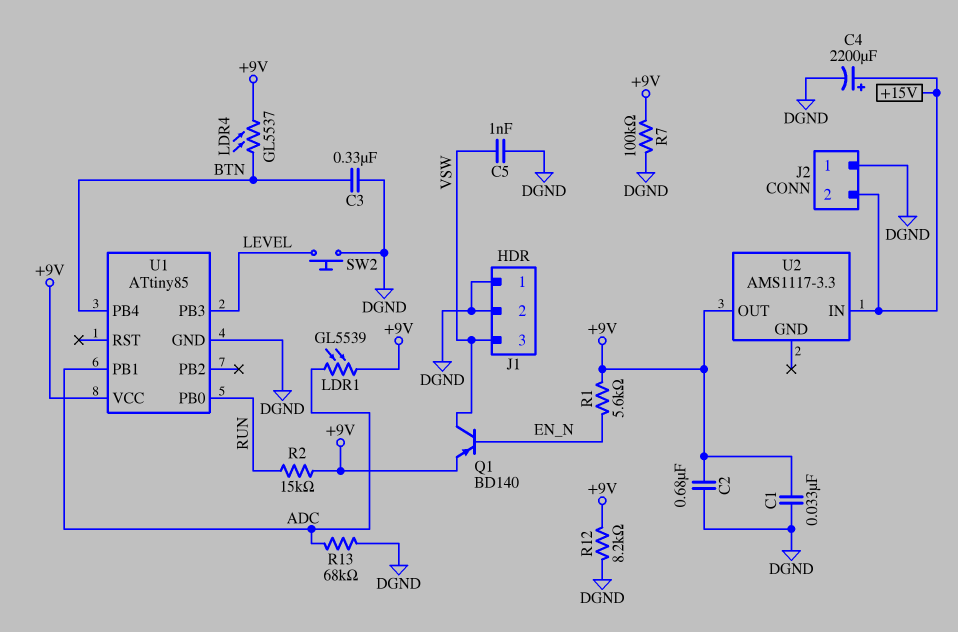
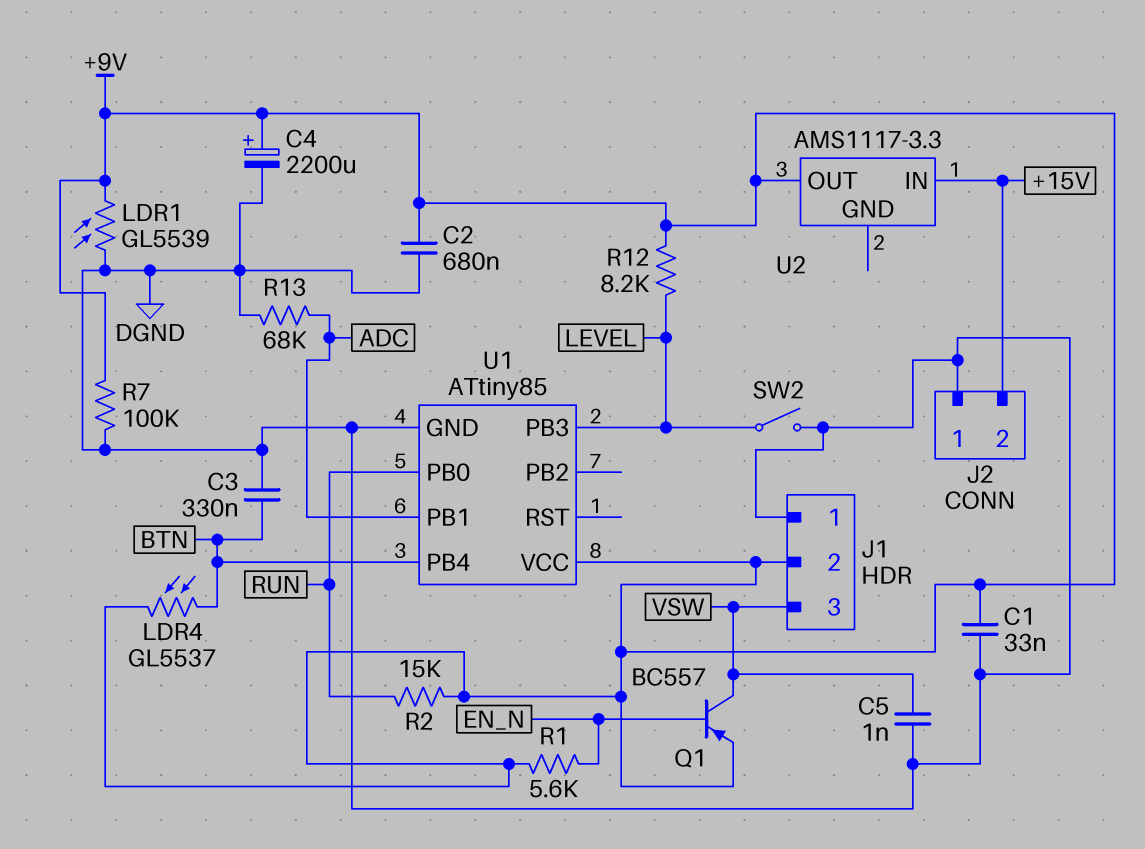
C4: 2200uF (plus +15V, minus DGND) -> 2200uF (plus +9V, minus DGND)
J1 pin 2: DGND -> +9V
LDR1: GL5539 (+9V, ADC) -> GL5539 (+9V, DGND)
Q1: PNP BD140 (B EN_N, C VSW, E +9V) -> PNP BC557 (B EN_N, C VSW, E +9V)
R12: 8.2k (+9V, DGND) -> 8.2k (+9V, LEVEL)
SW2: button (DGND, LEVEL) -> switch (DGND, LEVEL)

